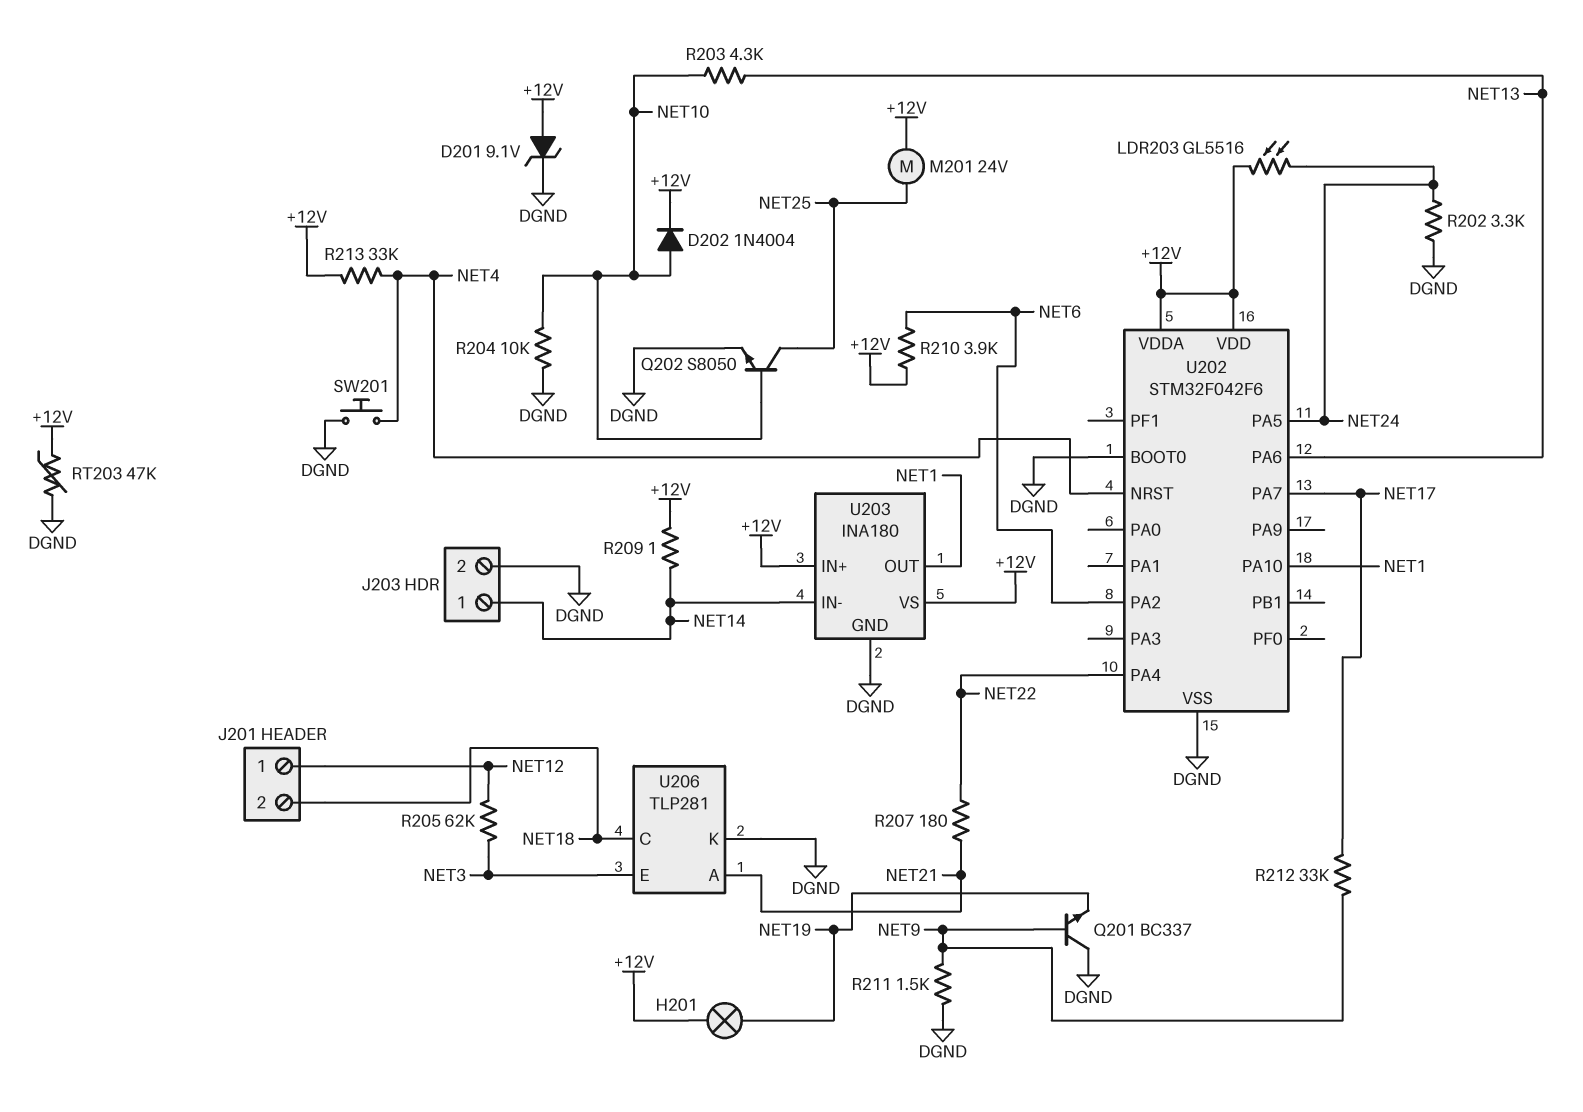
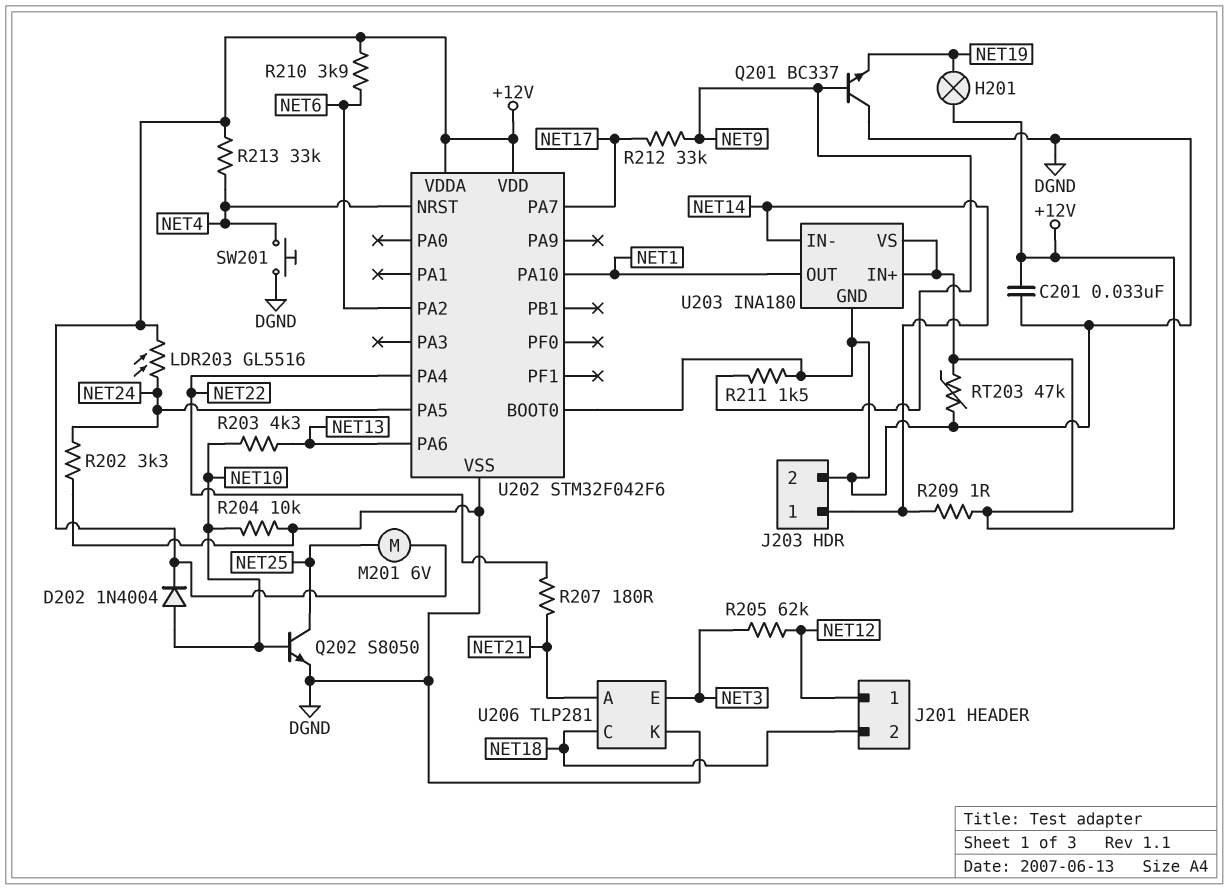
C201: none -> 33nF (+12V, DGND)
D201: zener 9.1V (A +12V, K DGND) -> none
M201: motor 24V (+12V, NET25) -> motor 6V (+12V, NET25)

